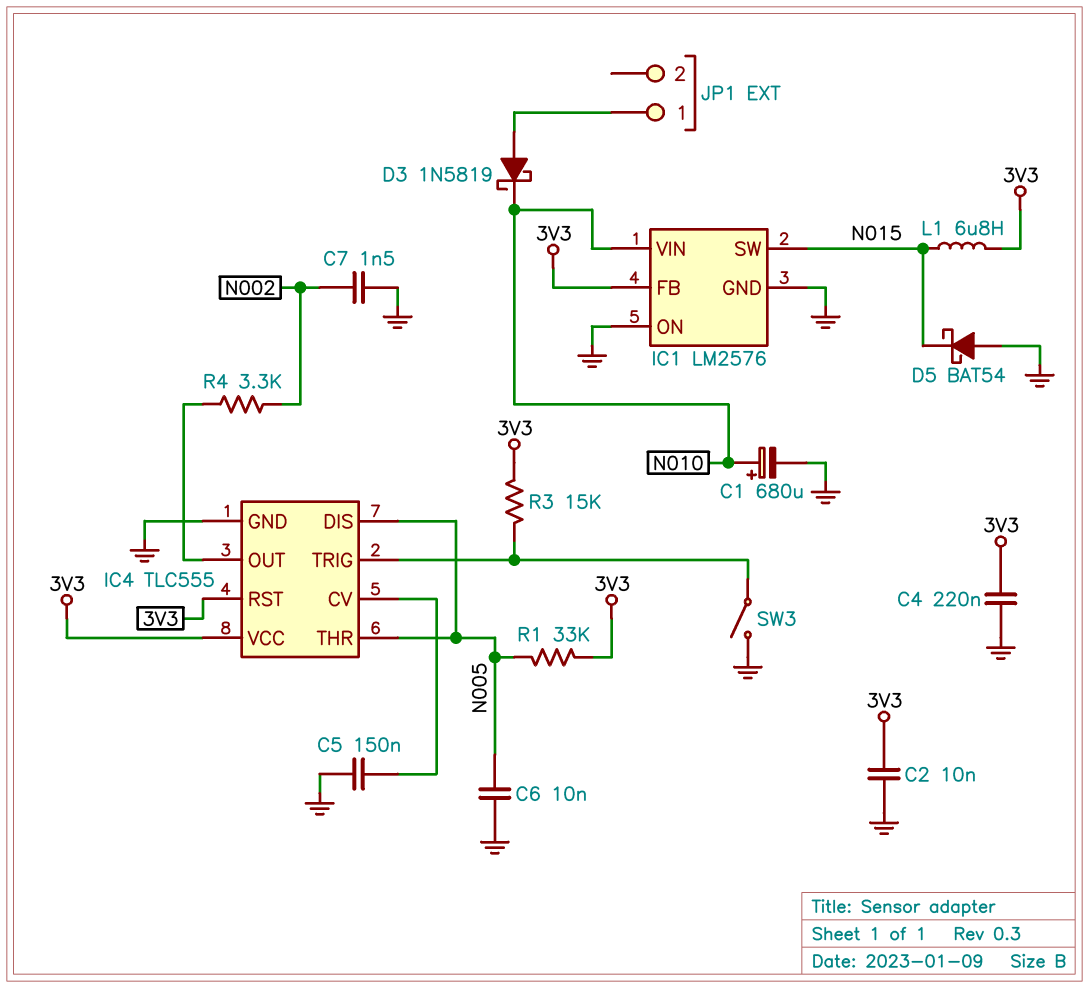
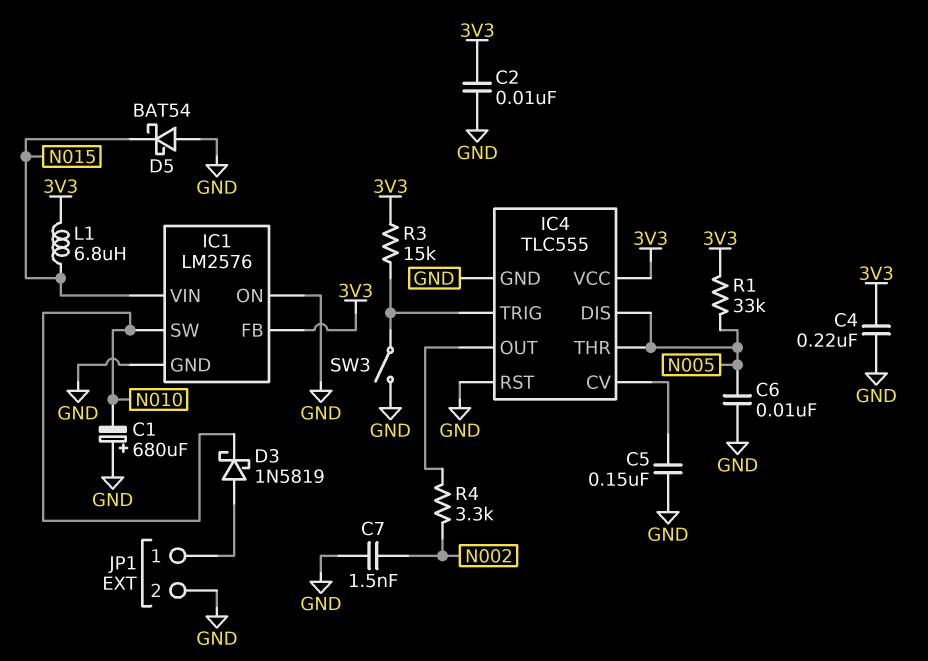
C1: 680uF (plus N010, minus GND) -> 680uF (plus GND, minus N010)
IC1 pin SW: N015 -> N010
IC1 pin VIN: N010 -> N015
IC4 pin RST: 3V3 -> GND
JP1 pin 2: none -> GND

